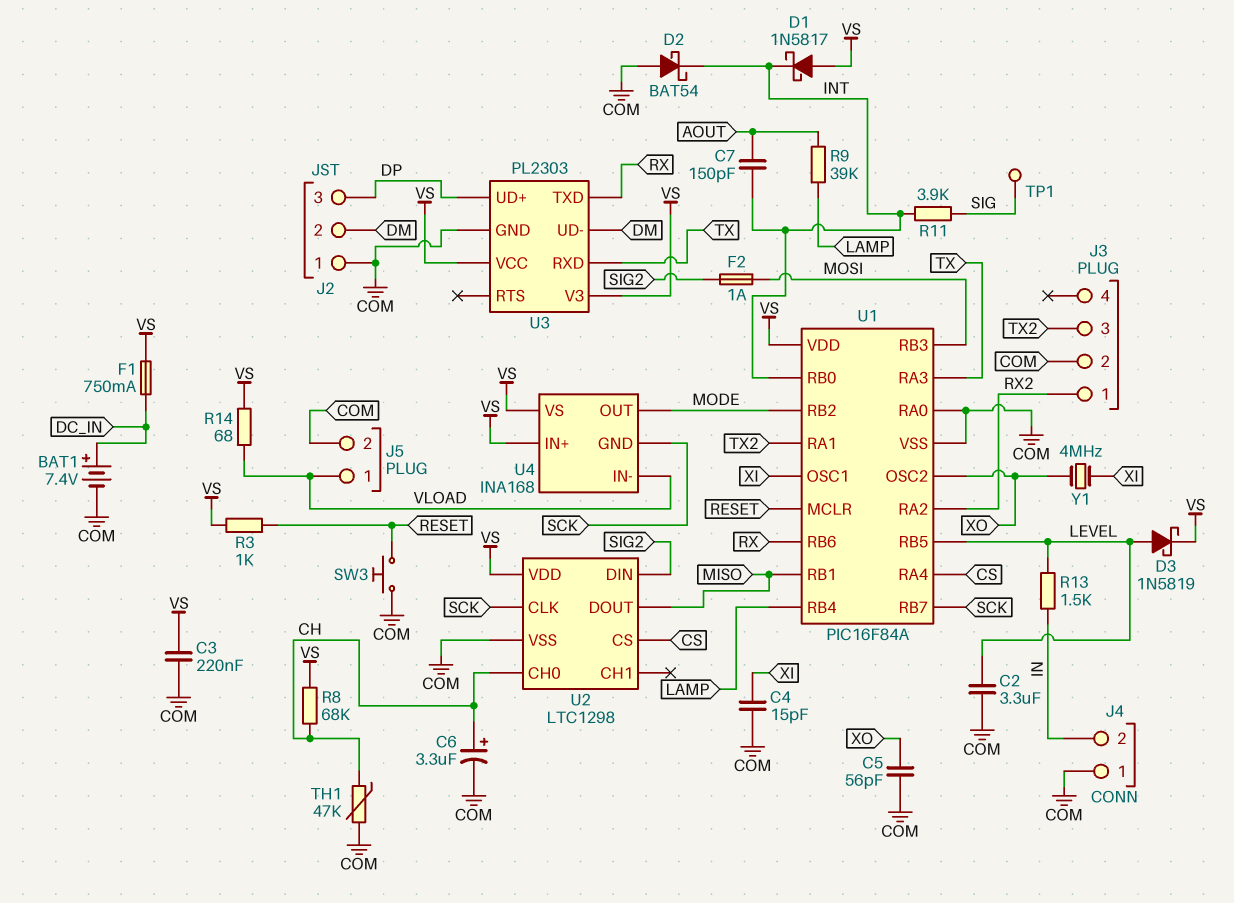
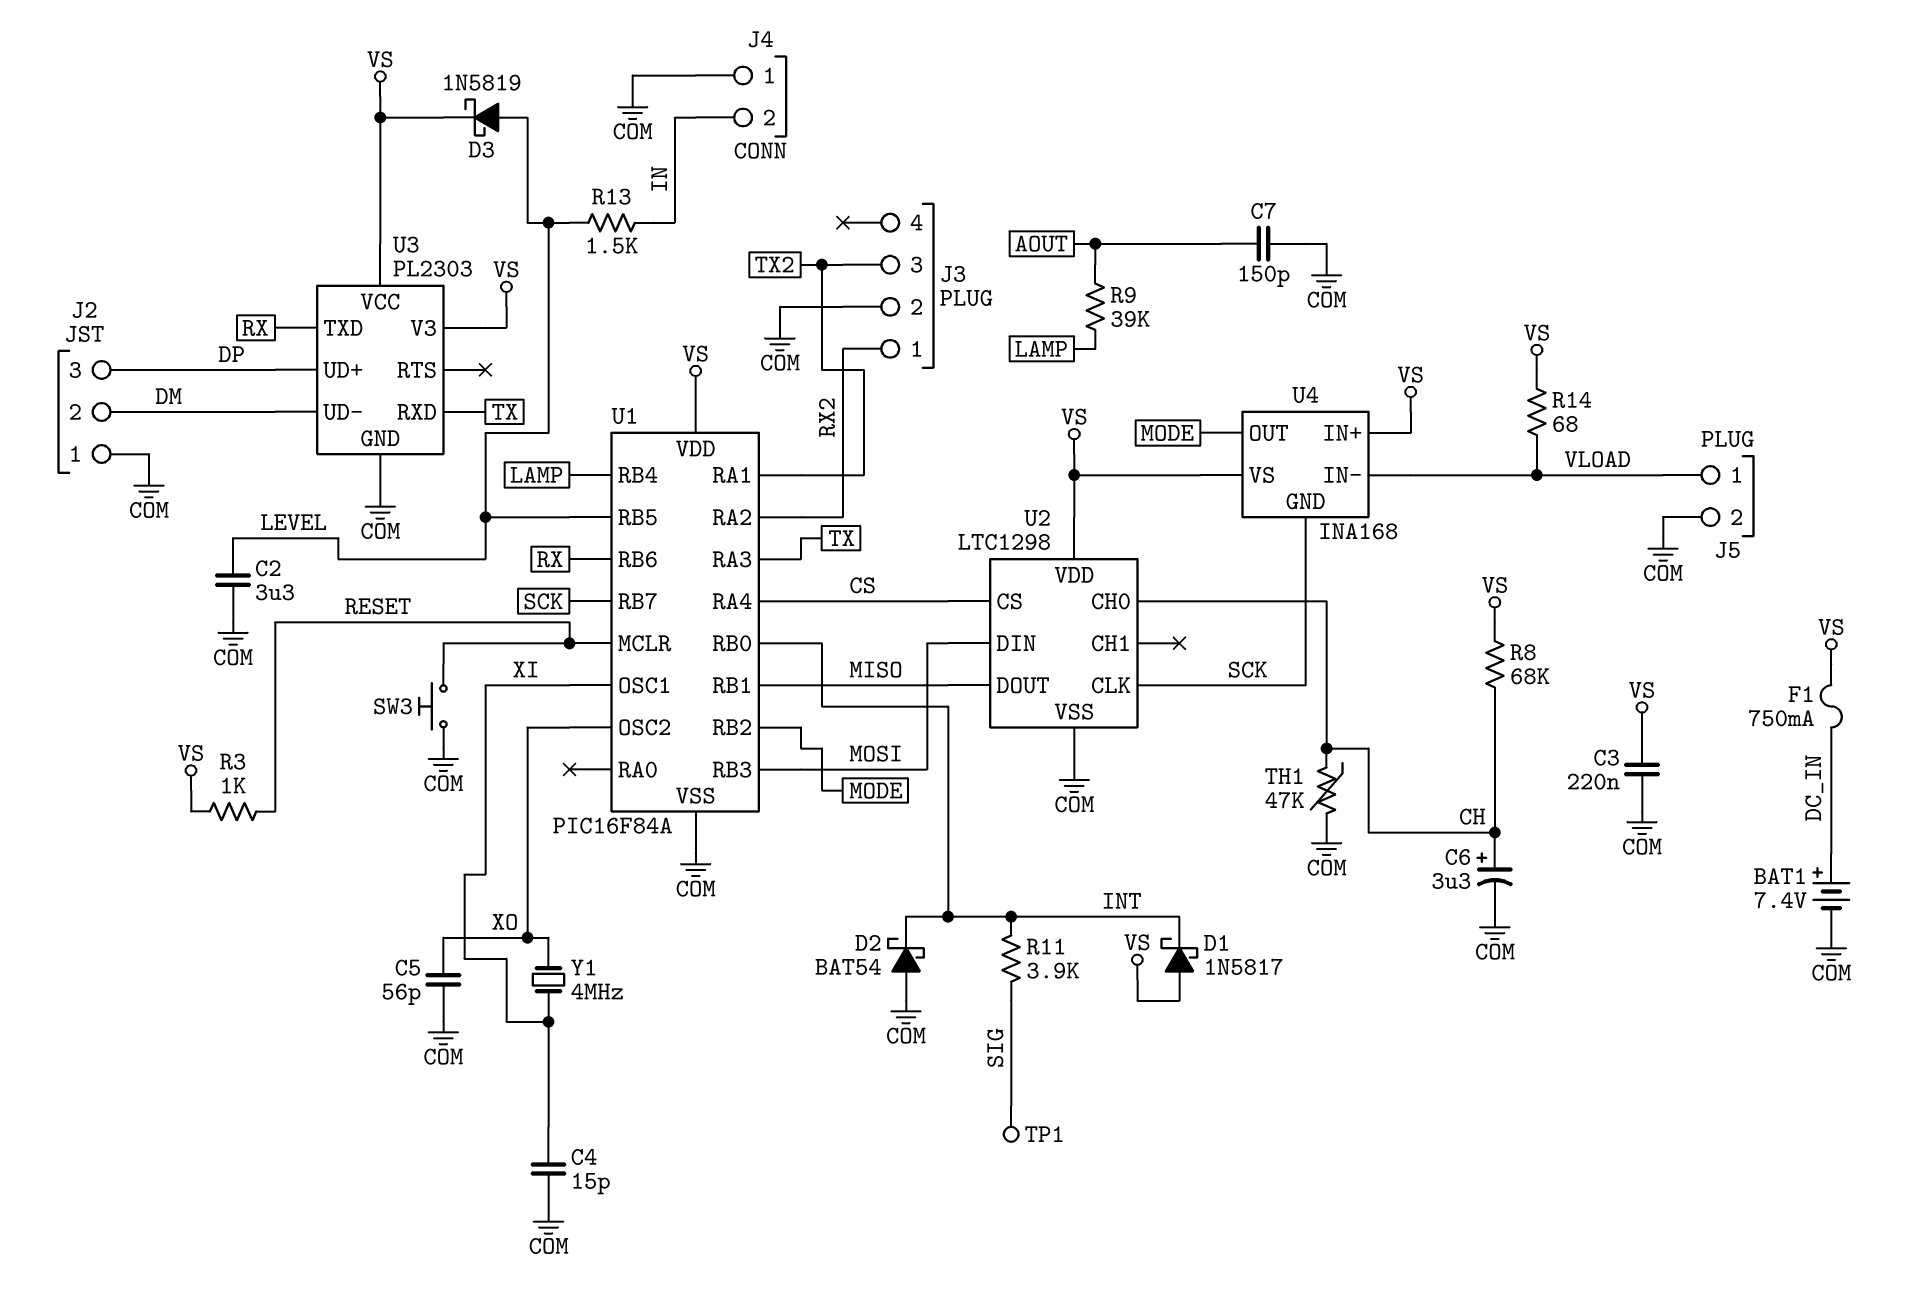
C7: 150pF (AOUT, INT) -> 150pF (AOUT, COM)
F2: 1A (MOSI, SIG2) -> none
U1 pin RA0: COM -> none
U2 pin DIN: SIG2 -> MOSI

